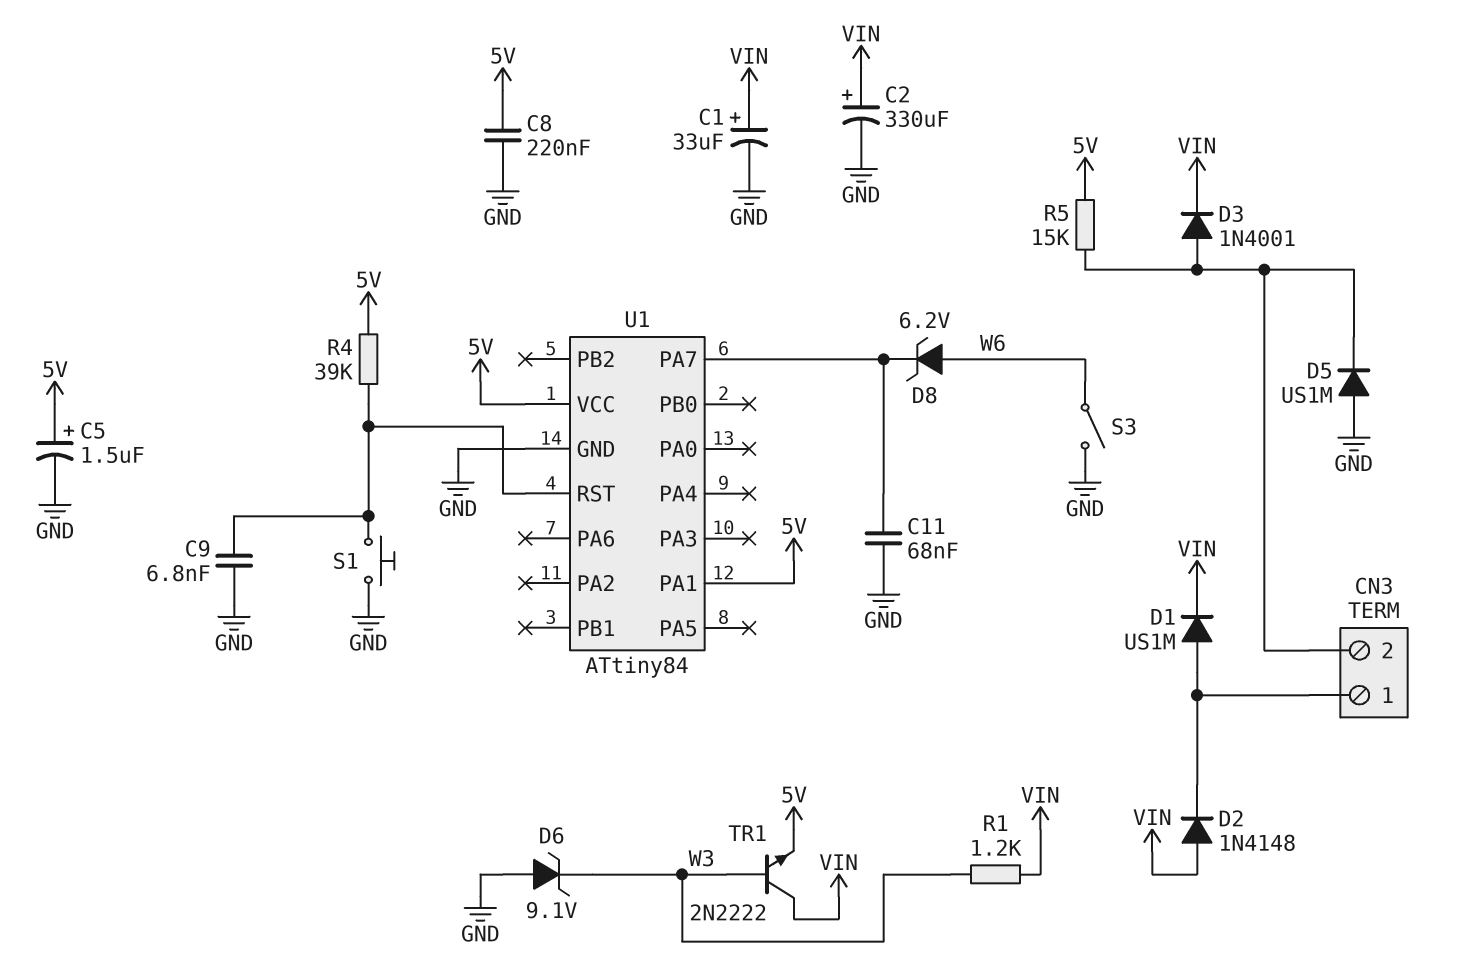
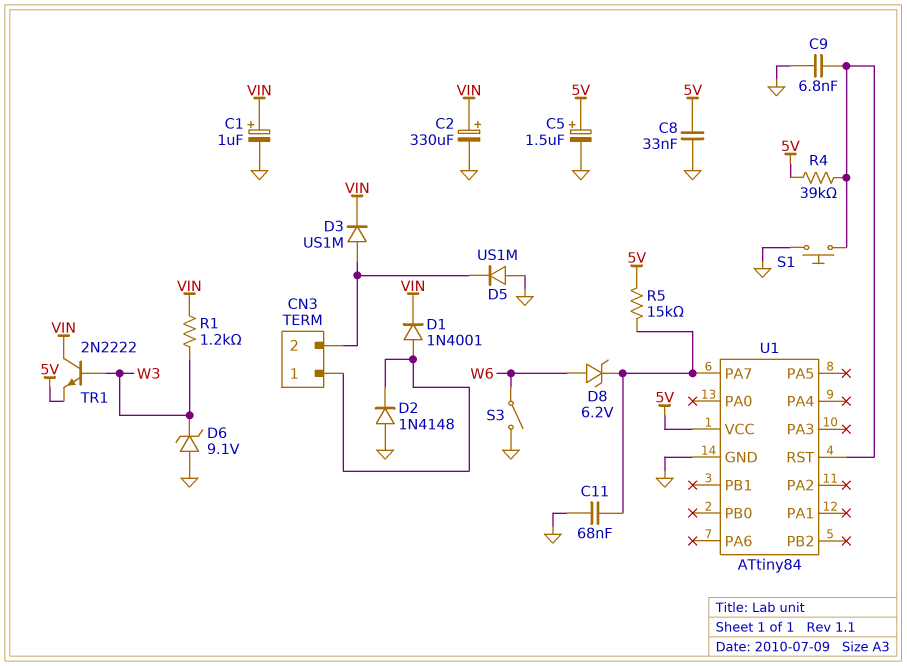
C1: 33uF (plus VIN, minus GND) -> 1uF (plus VIN, minus GND)
C8: 220nF (5V, GND) -> 33nF (5V, GND)
D1: diode US1M (A CN3/1, K VIN) -> diode 1N4001 (A CN3/1, K VIN)
D2: diode 1N4148 (A VIN, K CN3/1) -> diode 1N4148 (A GND, K CN3/1)
D3: diode 1N4001 (A CN3/2, K VIN) -> diode US1M (A CN3/2, K VIN)
R5: 15k (5V, CN3/2) -> 15k (5V, U1/PA7)
U1 pin PA1: 5V -> none

